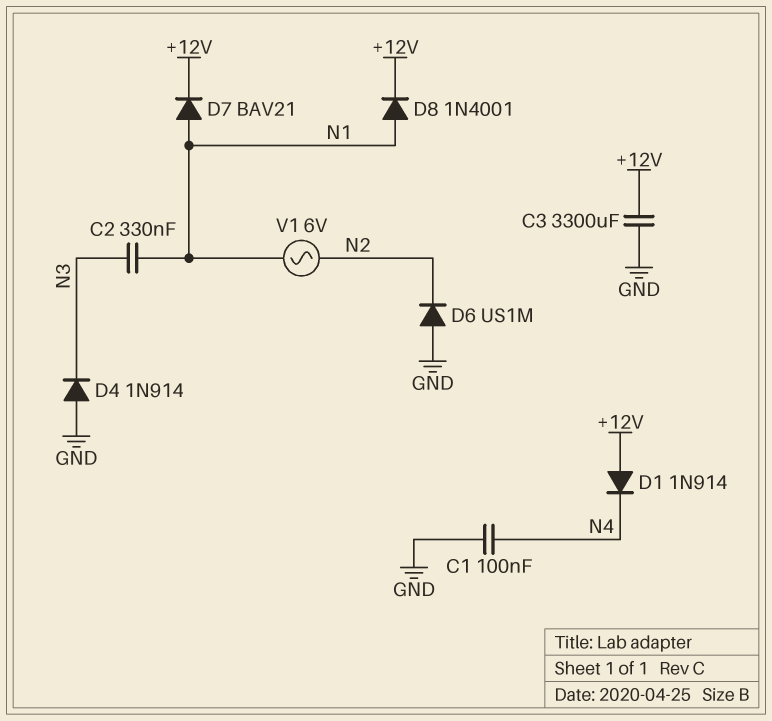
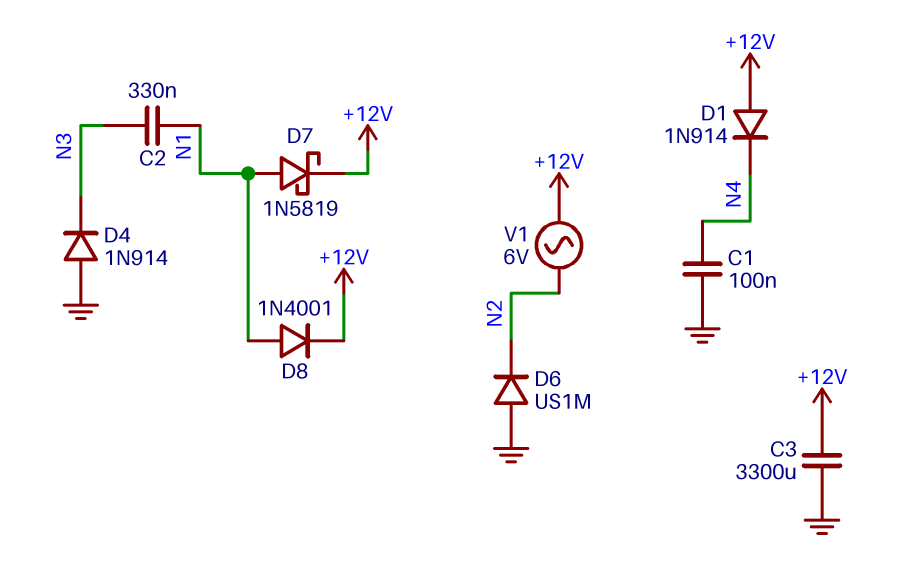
D7: diode BAV21 (A N1, K +12V) -> schottky 1N5819 (A N1, K +12V)
V1: AC 6V (N1, N2) -> AC 6V (+12V, N2)

